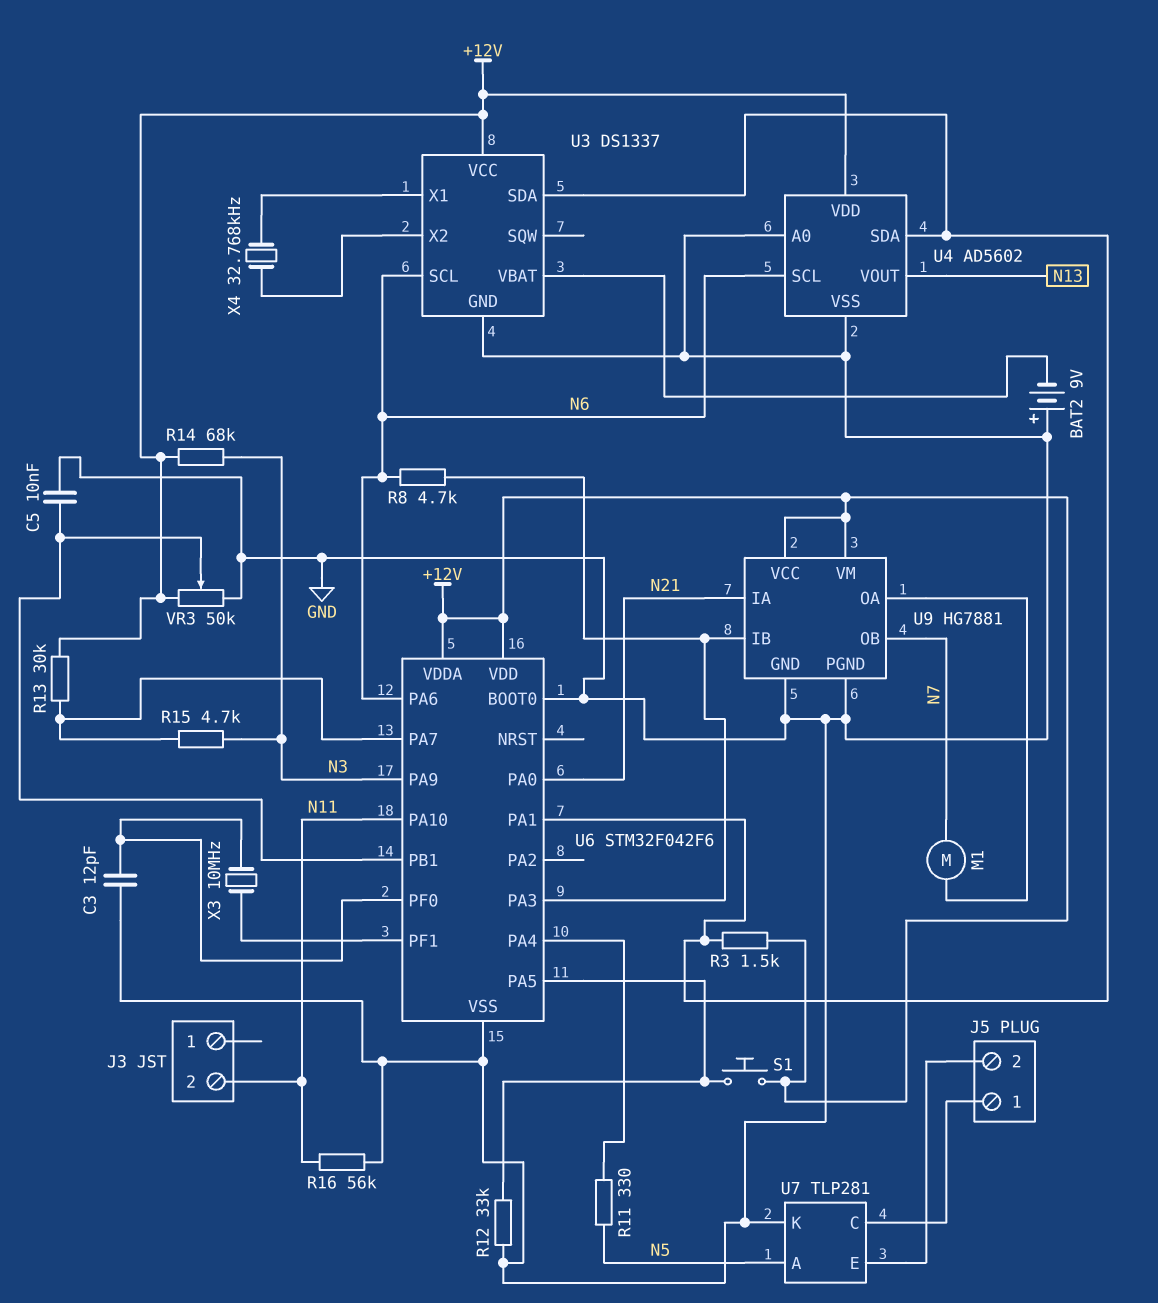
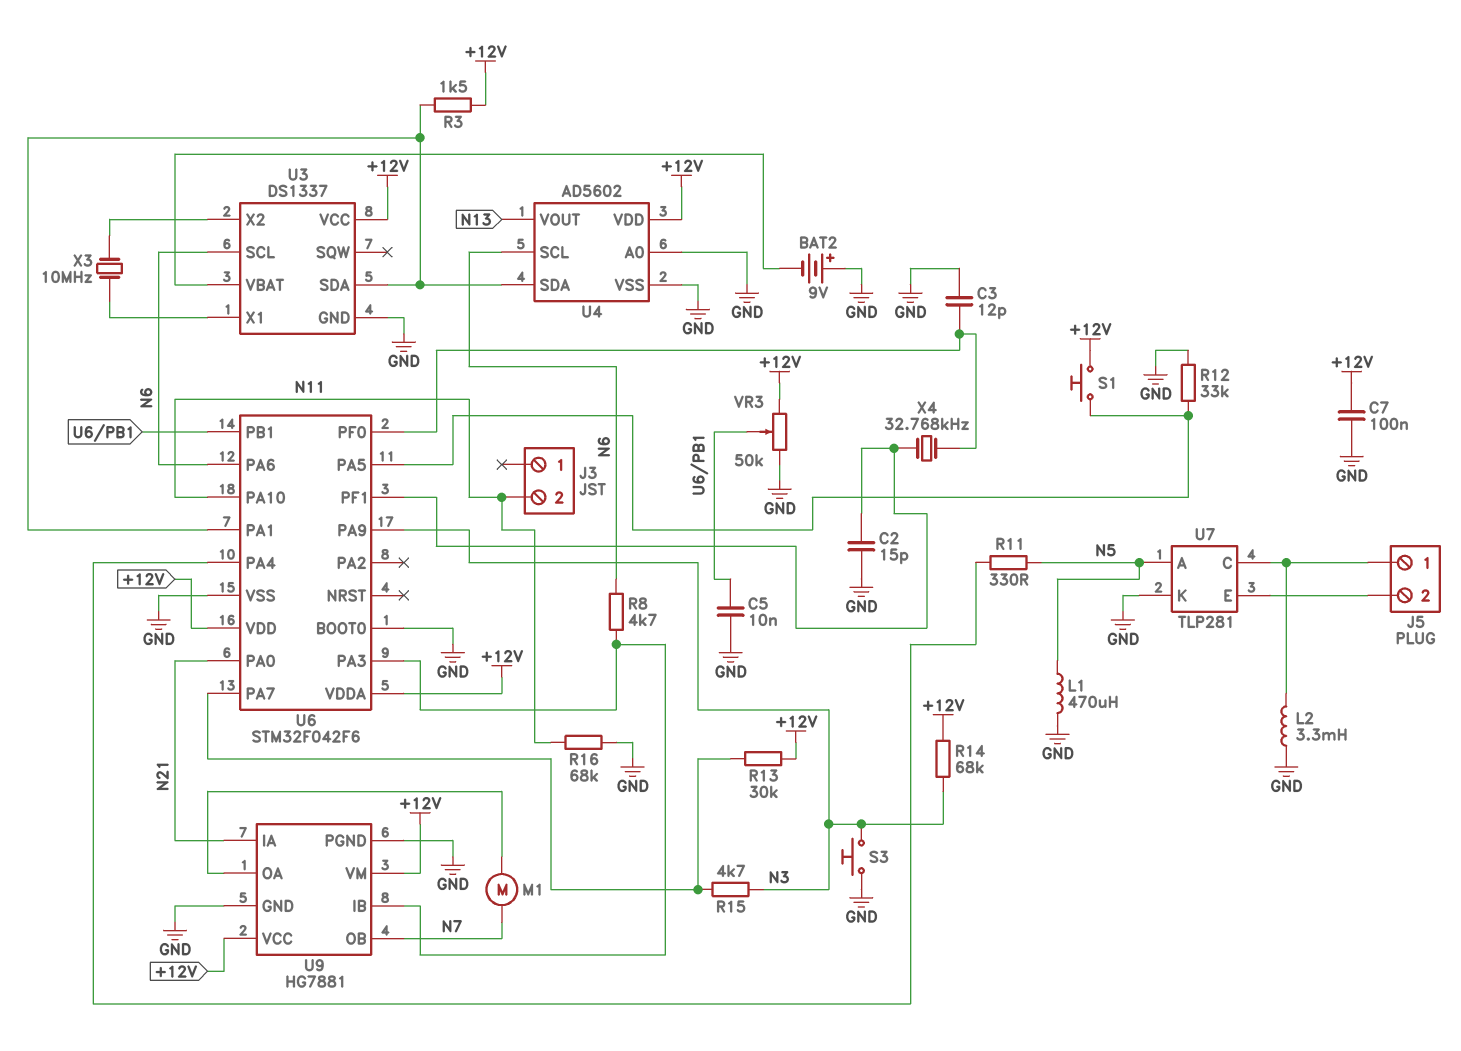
C2: none -> 15pF (GND, U6/PF1)
C7: none -> 100nF (+12V, GND)
L1: none -> 470uH (GND, N5)
L2: none -> 3.3mH (GND, J5/1)
R16: 56k (GND, N11) -> 68k (GND, N11)
S3: none -> button (GND, N3)
X3: 10MHz (U6/PF0, U6/PF1) -> 10MHz (U3/X1, U3/X2)
X4: 32.768kHz (U3/X1, U3/X2) -> 32.768kHz (U6/PF0, U6/PF1)

